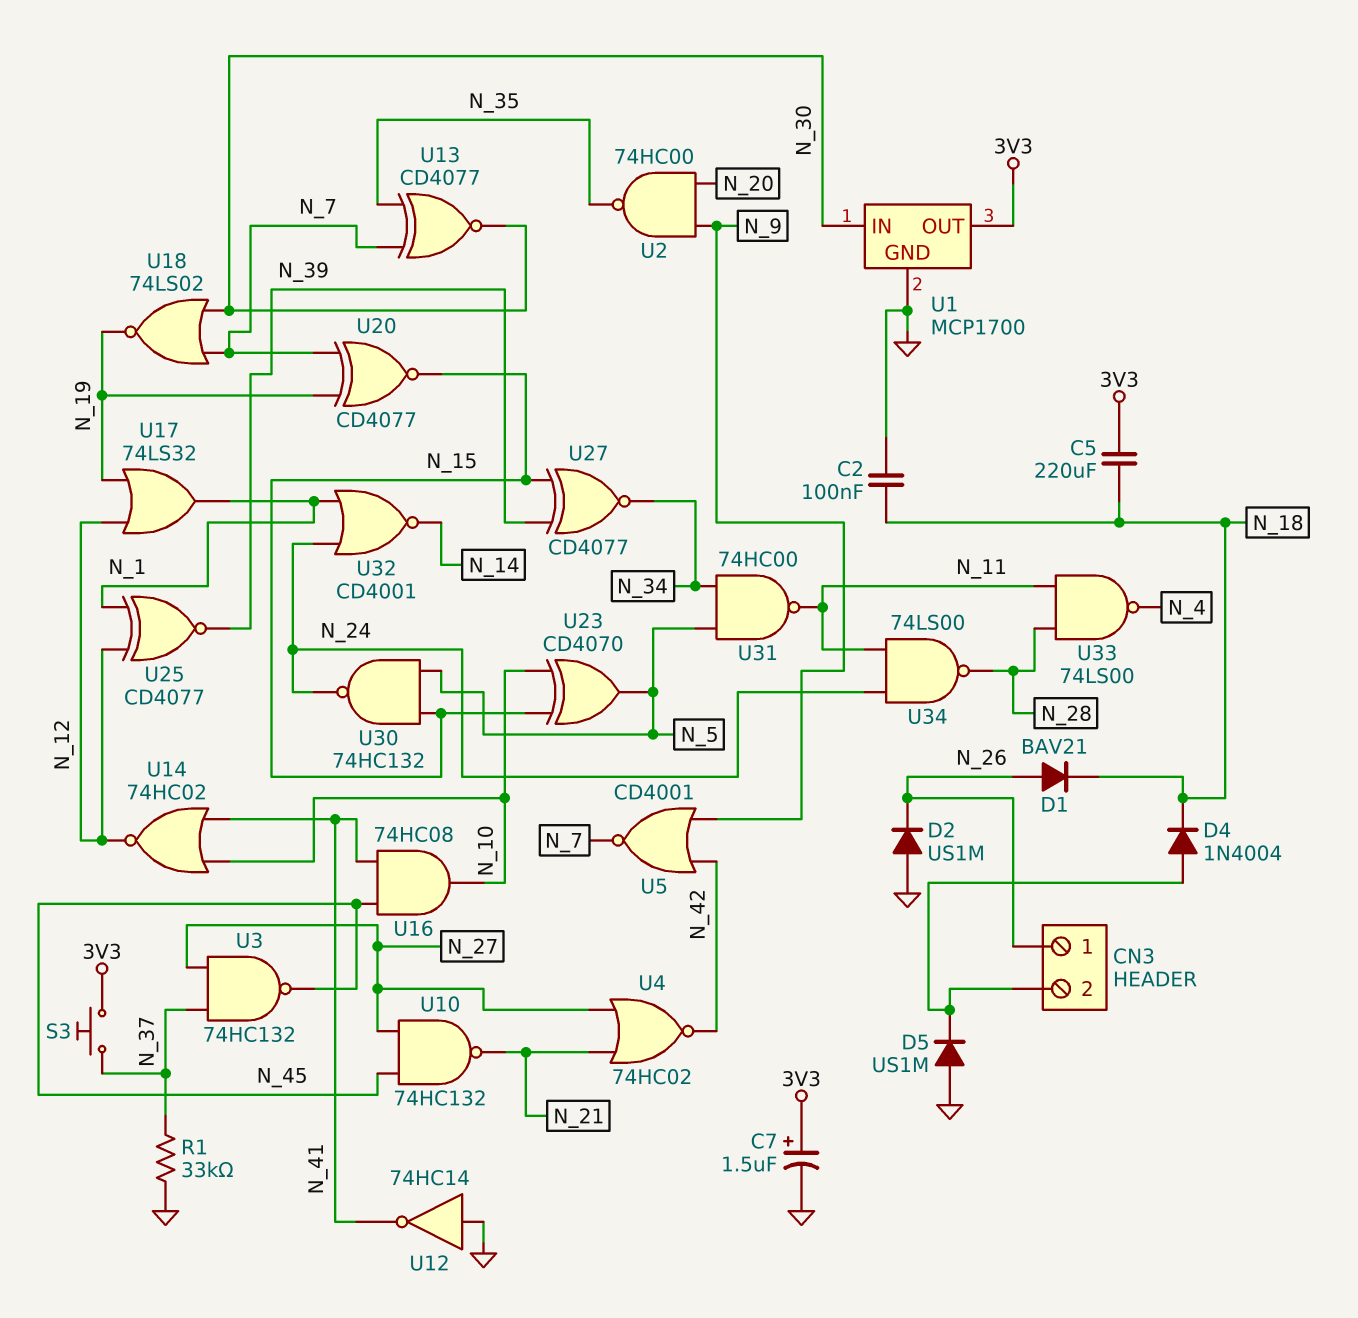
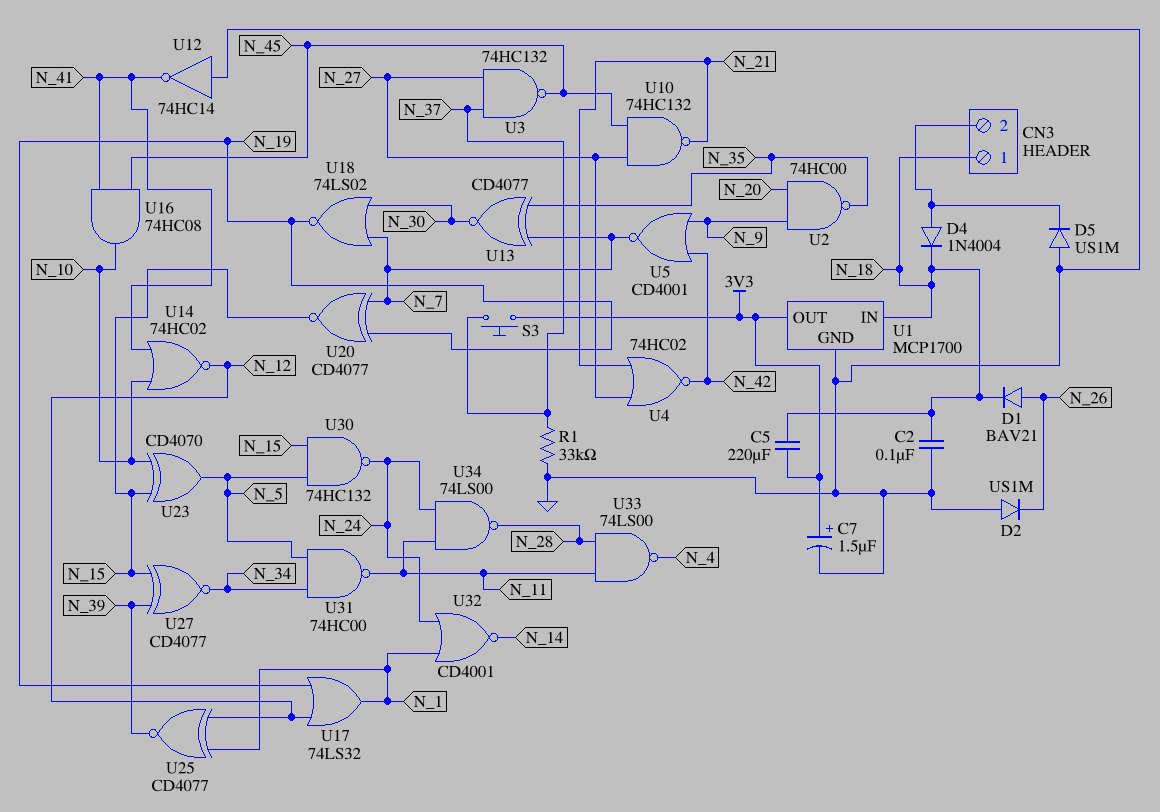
CN3 pin 1: N_26 -> N_18
U1 pin IN: N_30 -> N_18

